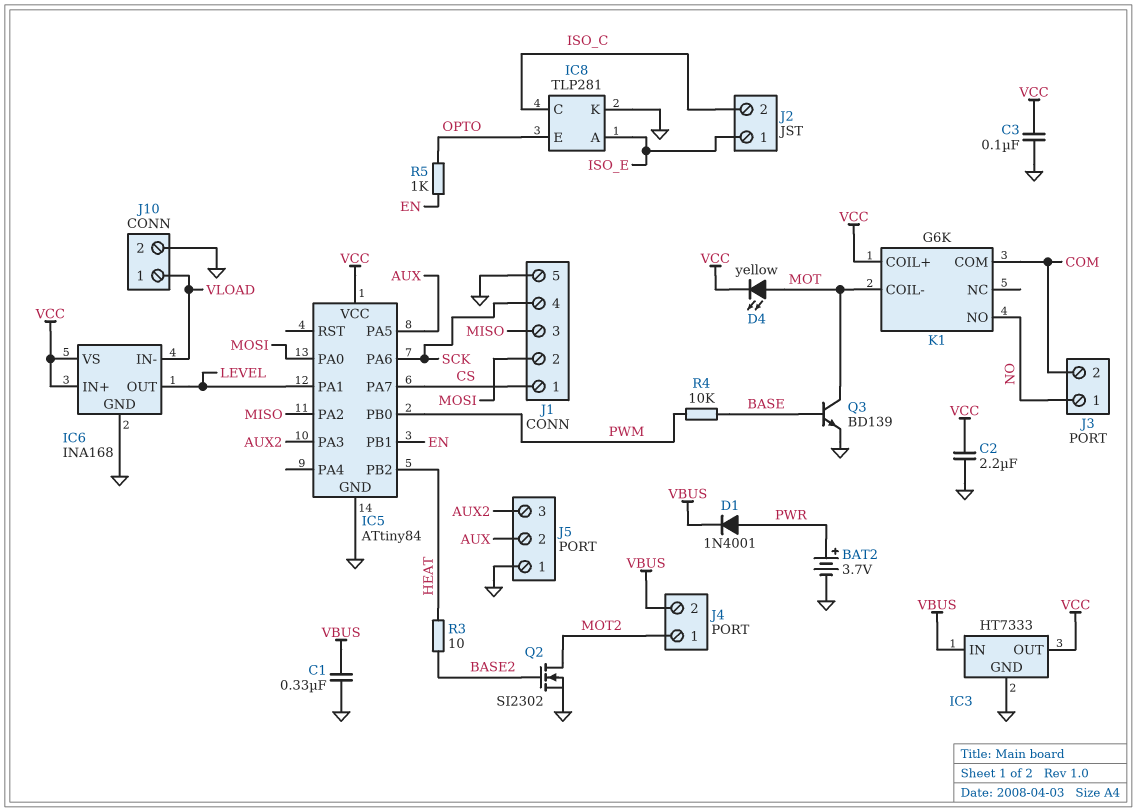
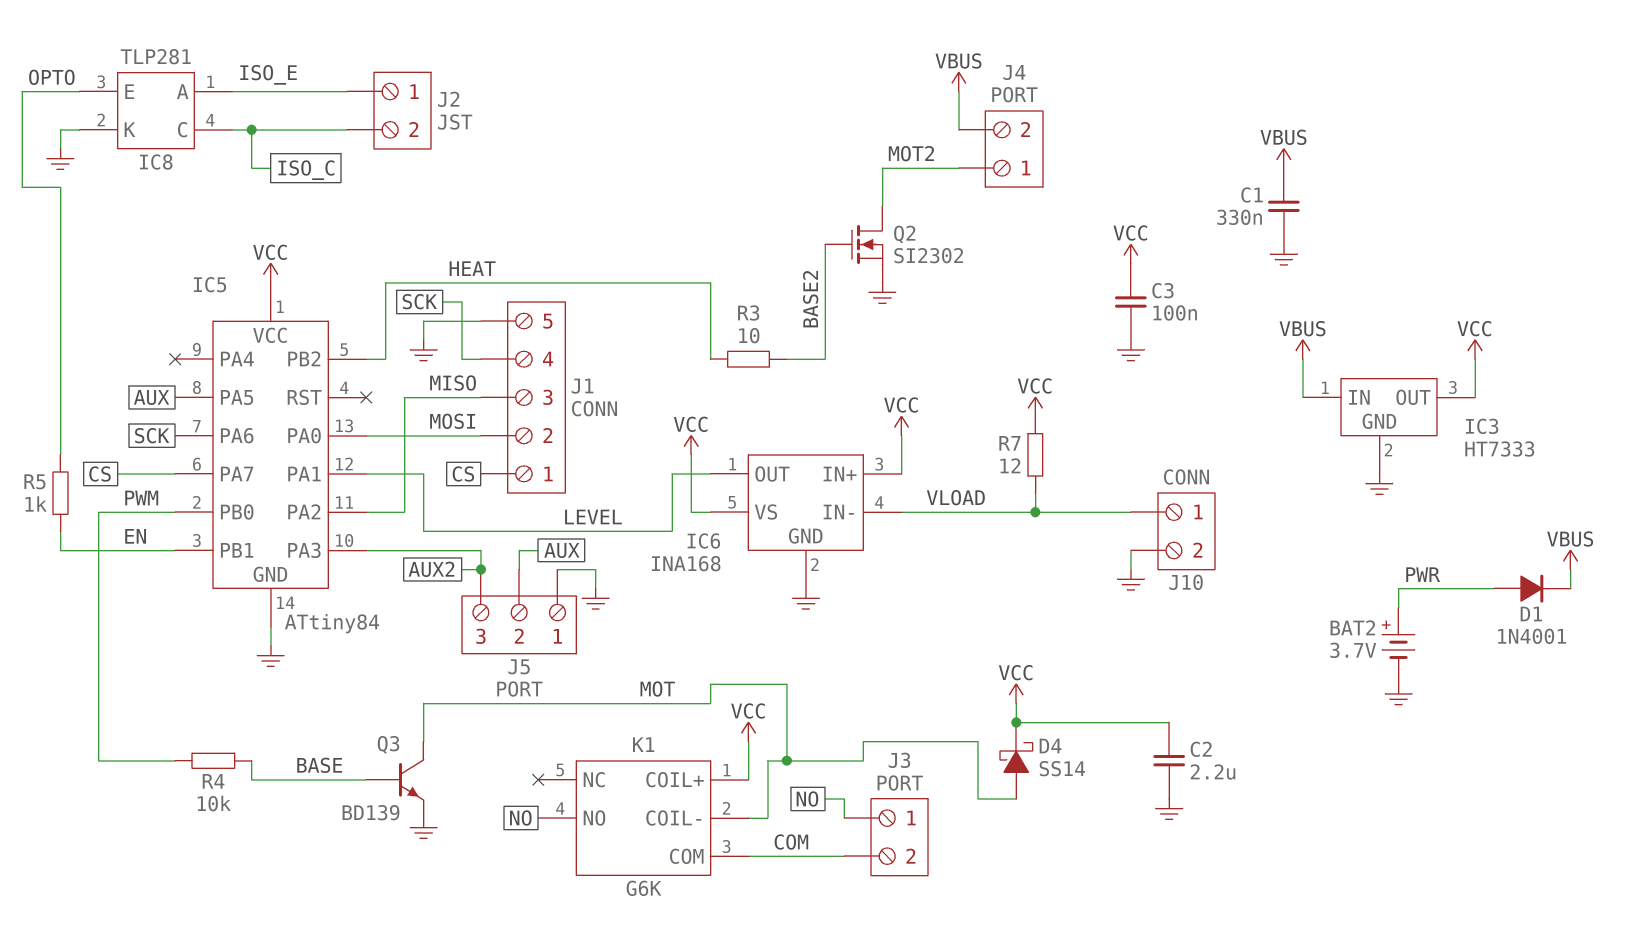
D4: LED yellow (A MOT, K VCC) -> schottky SS14 (A MOT, K VCC)
R7: none -> 12 (VCC, VLOAD)

